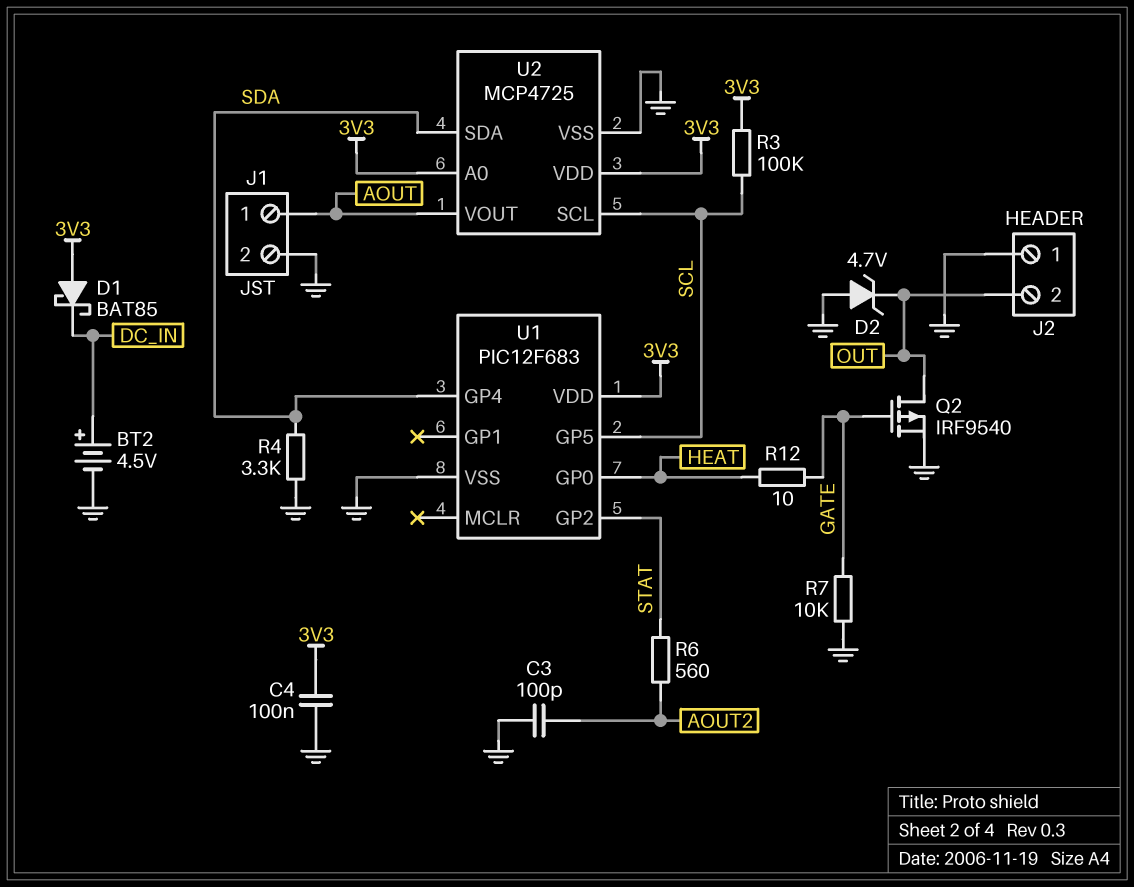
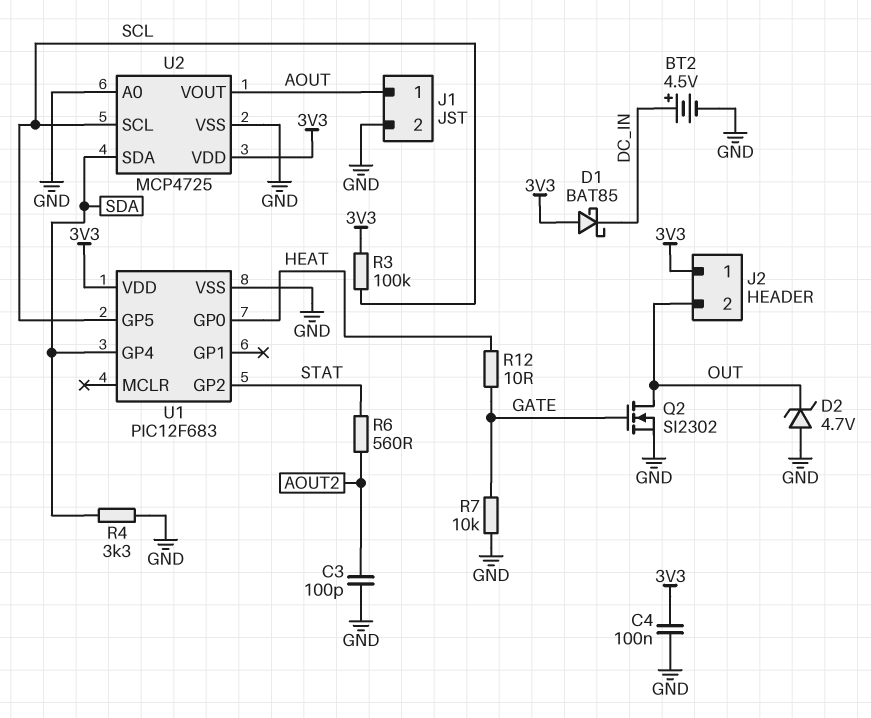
J2 pin 1: GND -> 3V3
Q2: PMOS IRF9540 (G GATE, D OUT, S GND) -> NMOS SI2302 (G GATE, D OUT, S GND)
U2 pin A0: 3V3 -> GND

